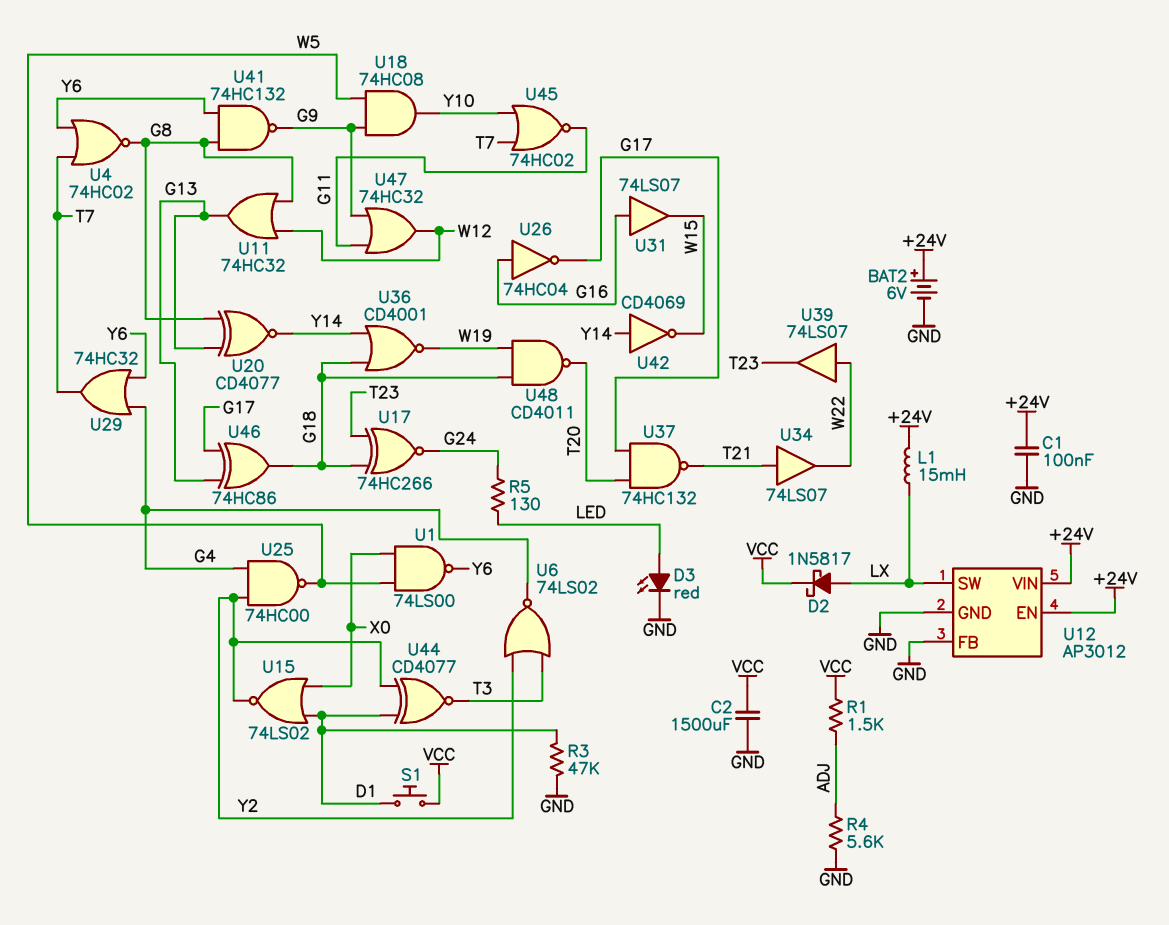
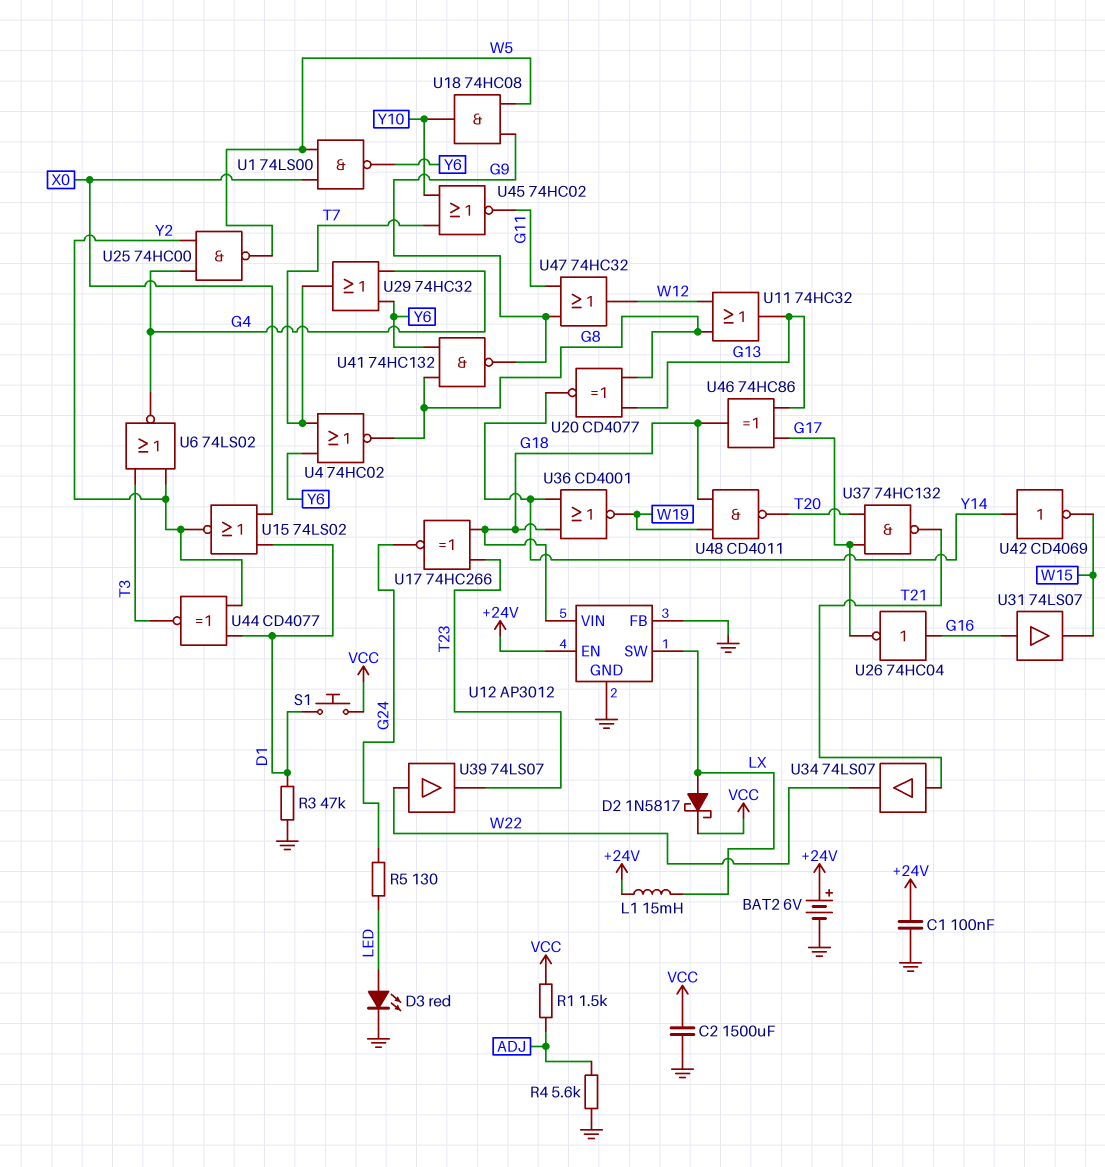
U12 pin VIN: +24V -> G18

